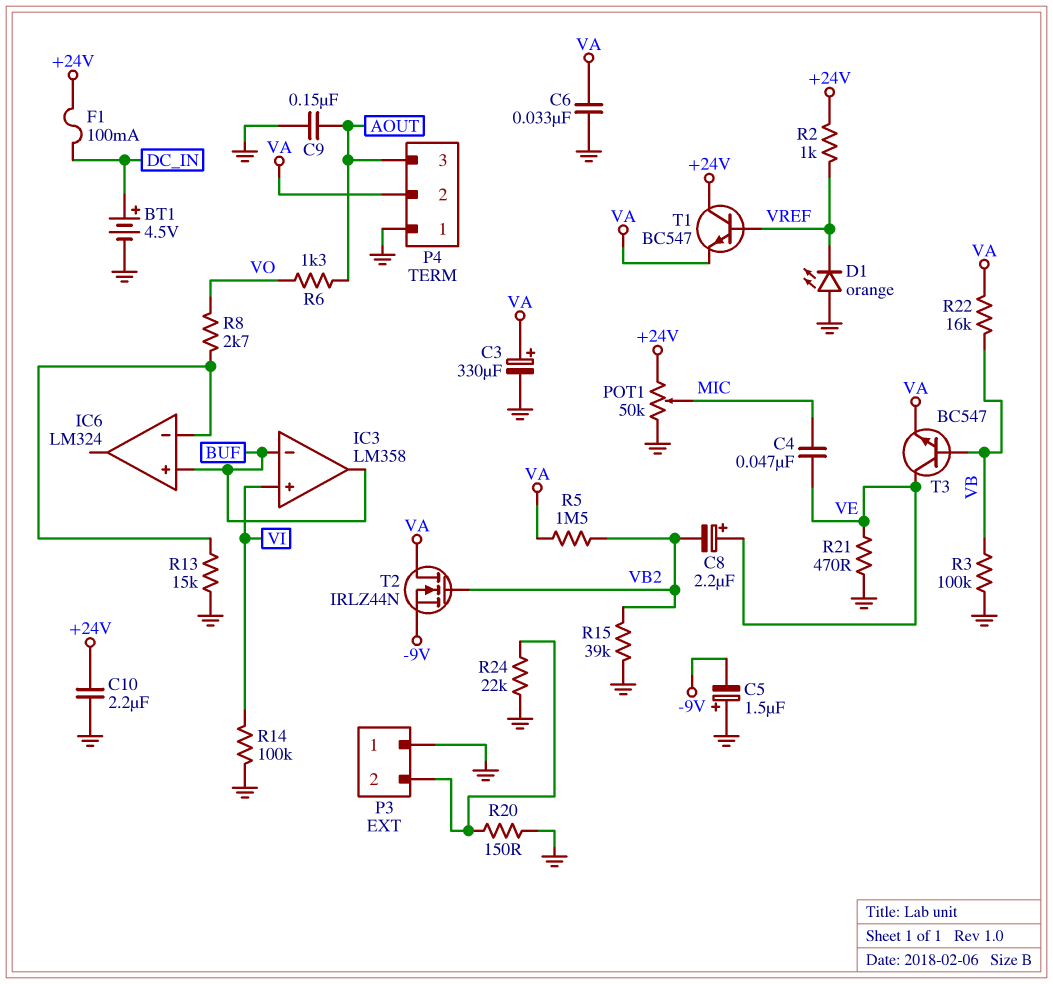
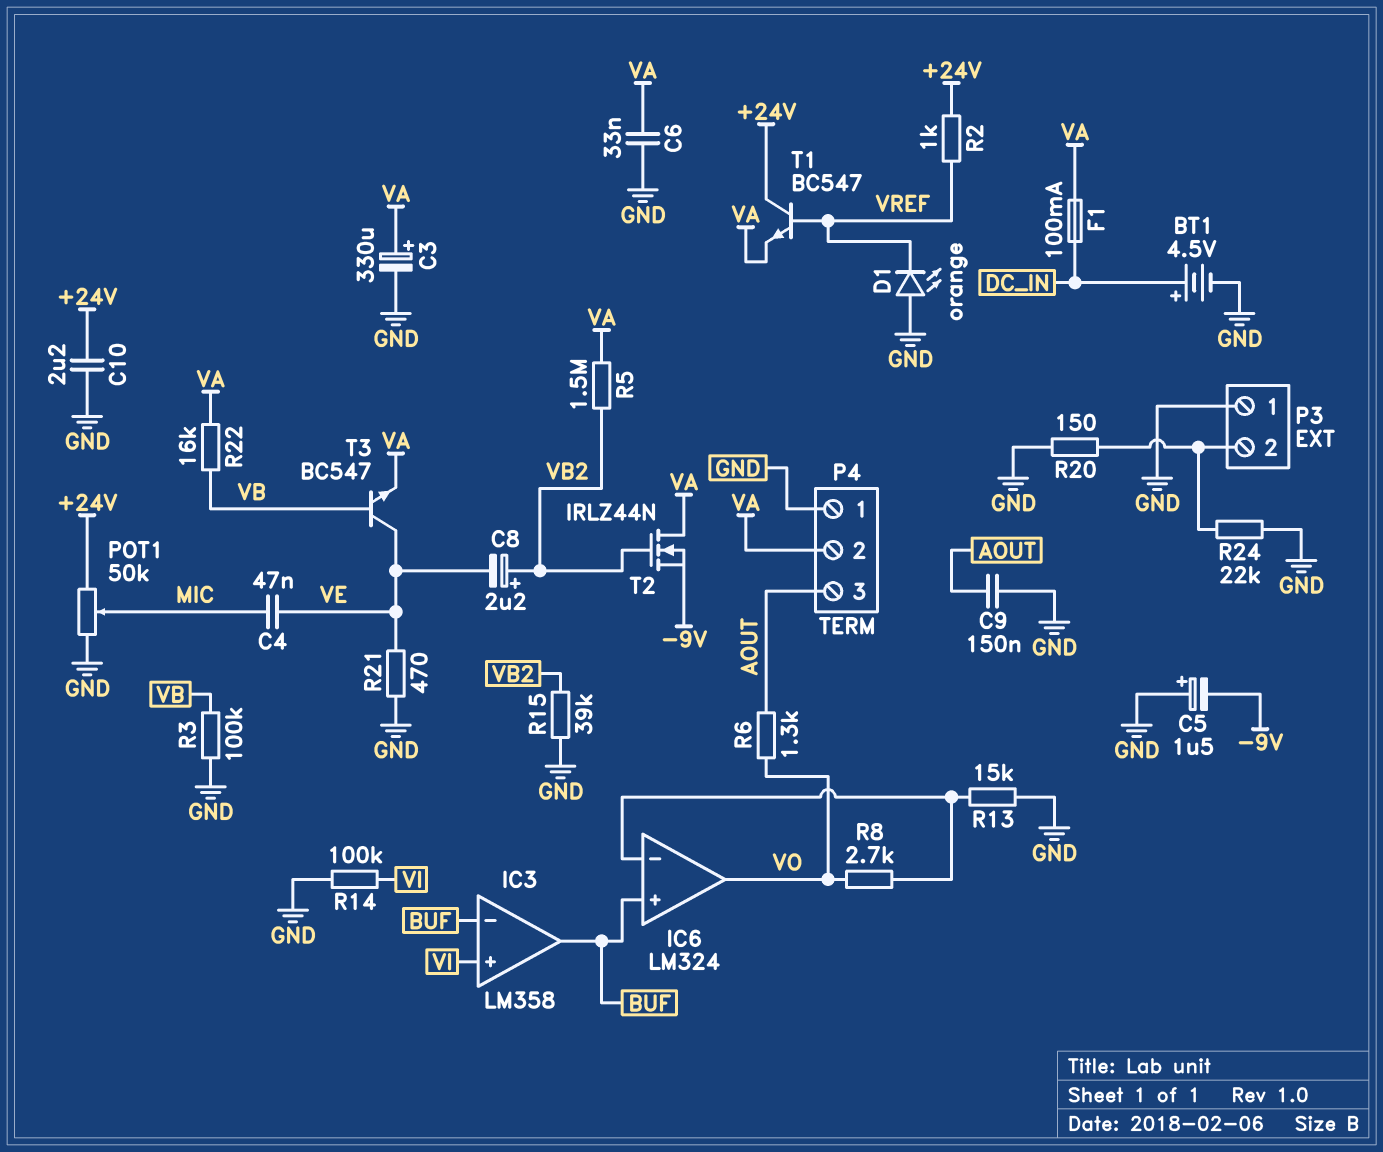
C8: 2.2uF (plus VE, minus VB2) -> 2.2uF (plus VB2, minus VE)
F1: 100mA (+24V, DC_IN) -> 100mA (DC_IN, VA)
IC6 pin out: none -> VO

